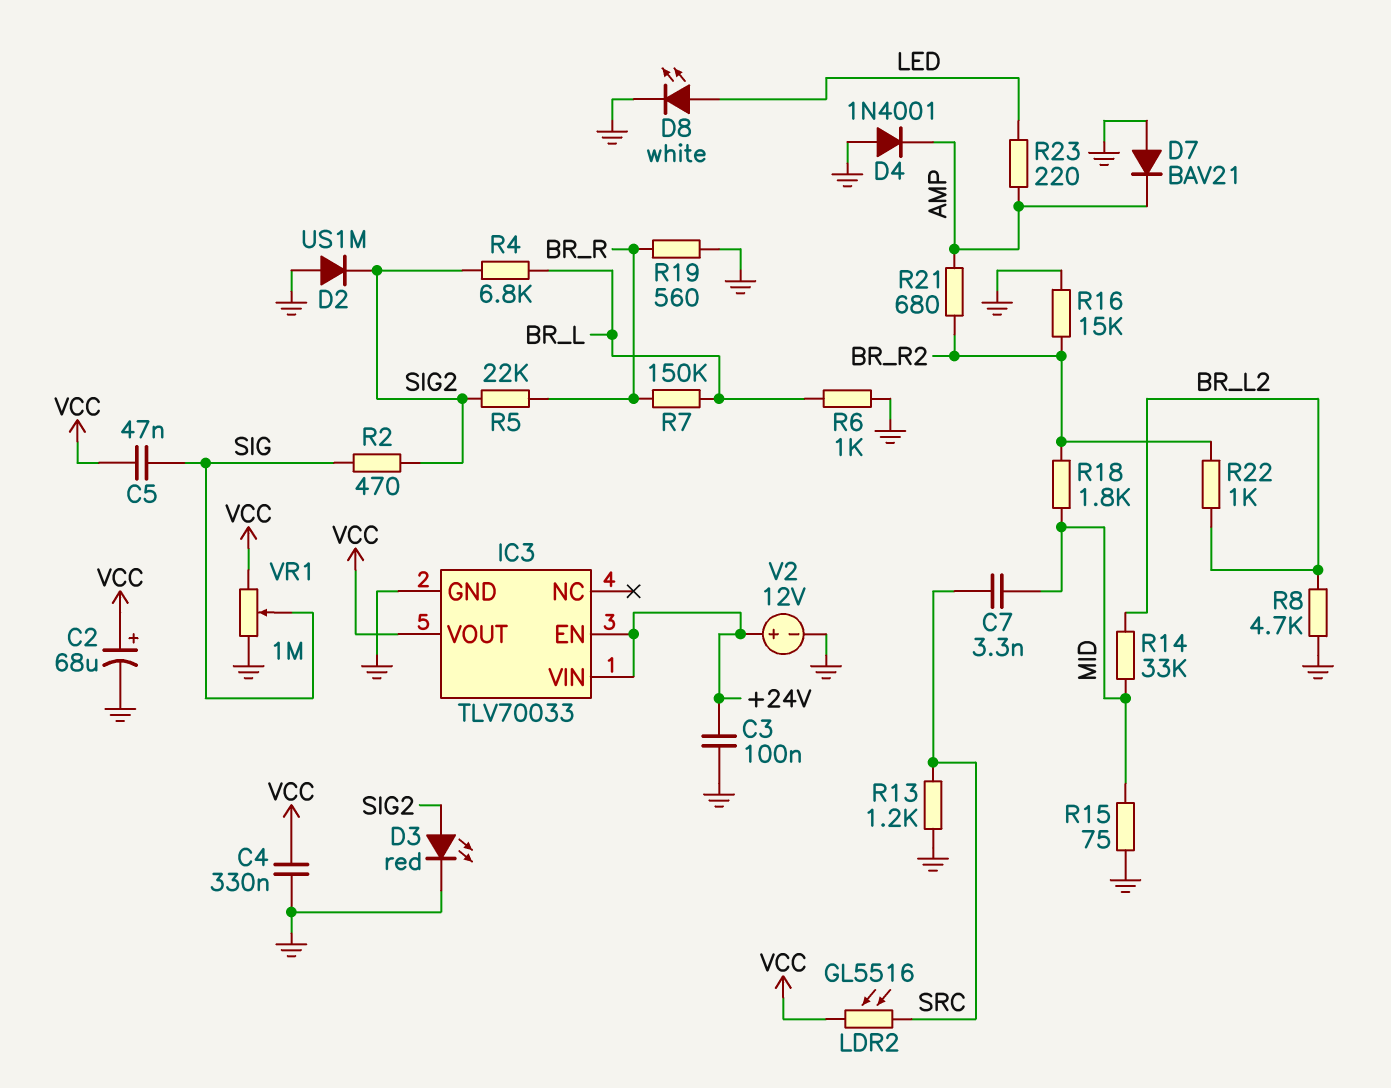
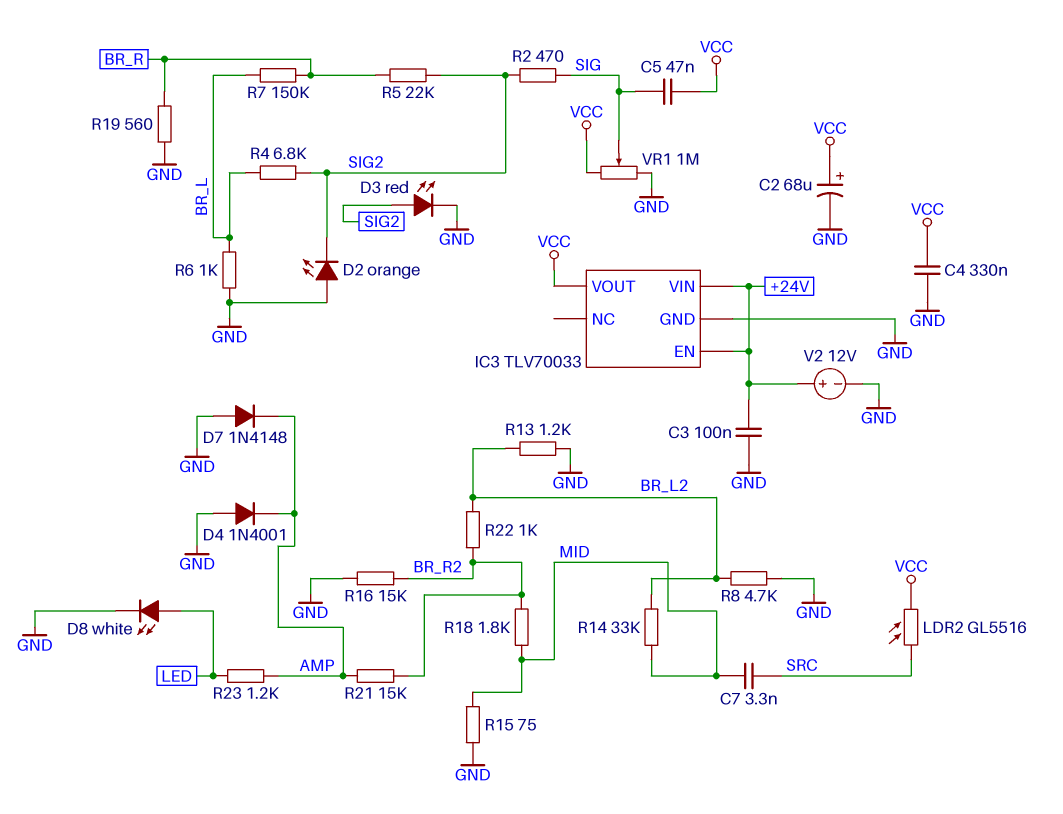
D2: diode US1M (A GND, K SIG2) -> LED orange (A GND, K SIG2)
D7: diode BAV21 (A GND, K AMP) -> diode 1N4148 (A GND, K AMP)
R13: 1.2k (GND, SRC) -> 1.2k (BR_L2, GND)
R21: 680 (AMP, BR_R2) -> 15k (AMP, BR_R2)
R23: 220 (AMP, LED) -> 1.2k (AMP, LED)

